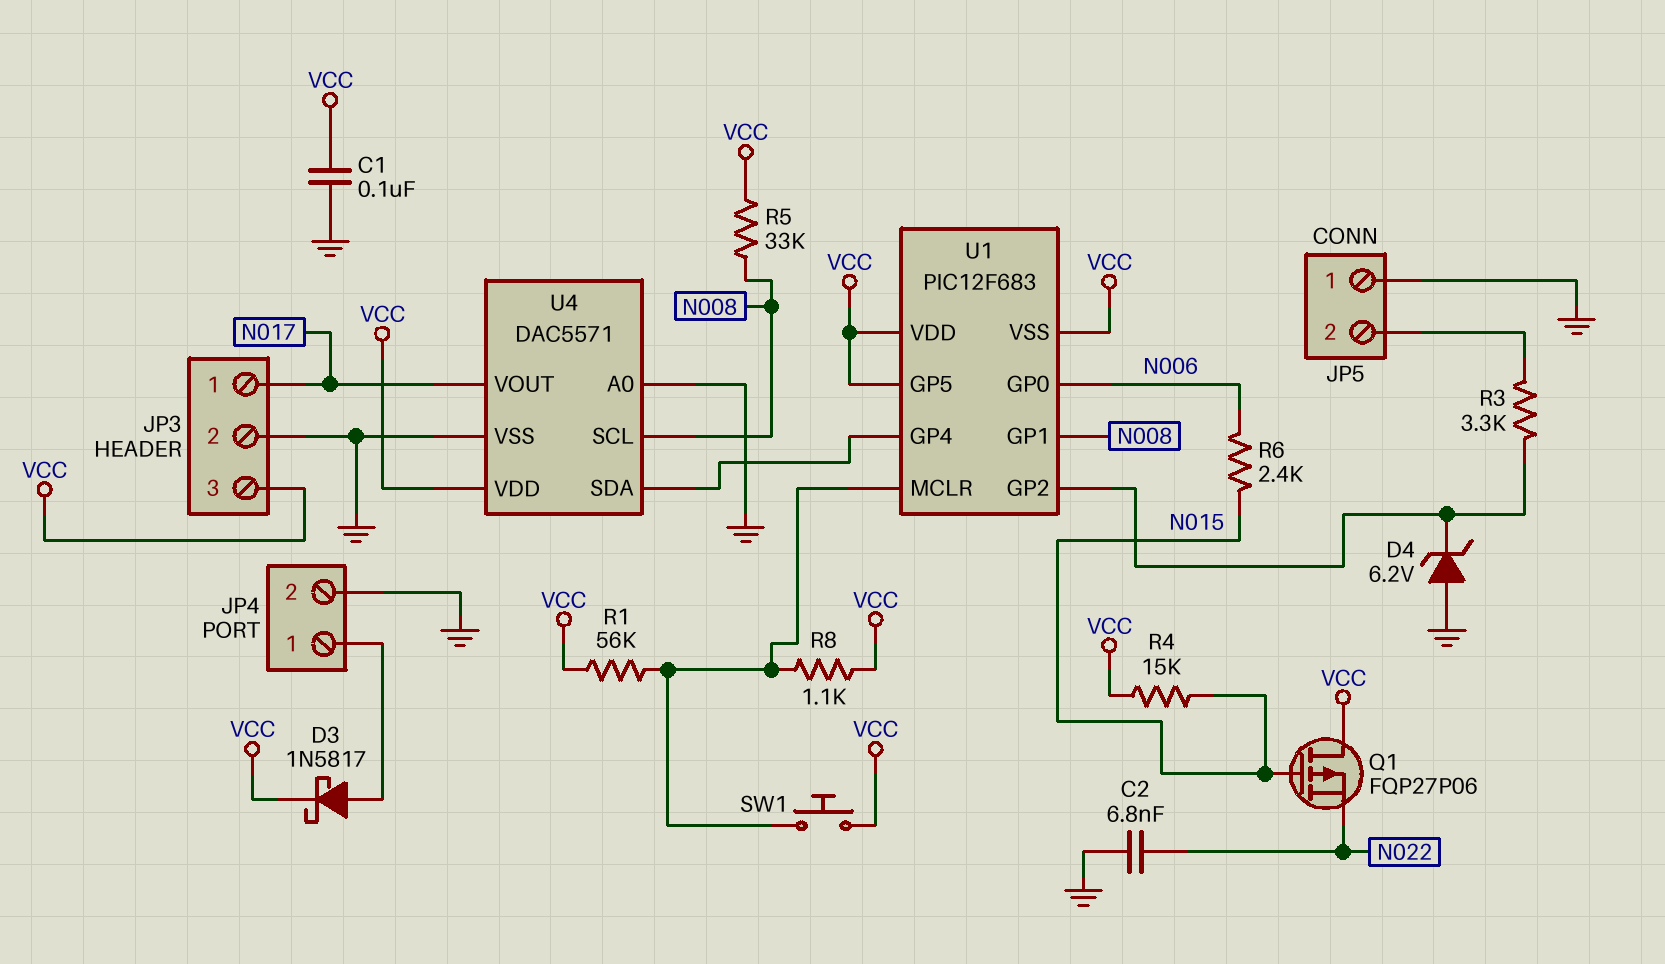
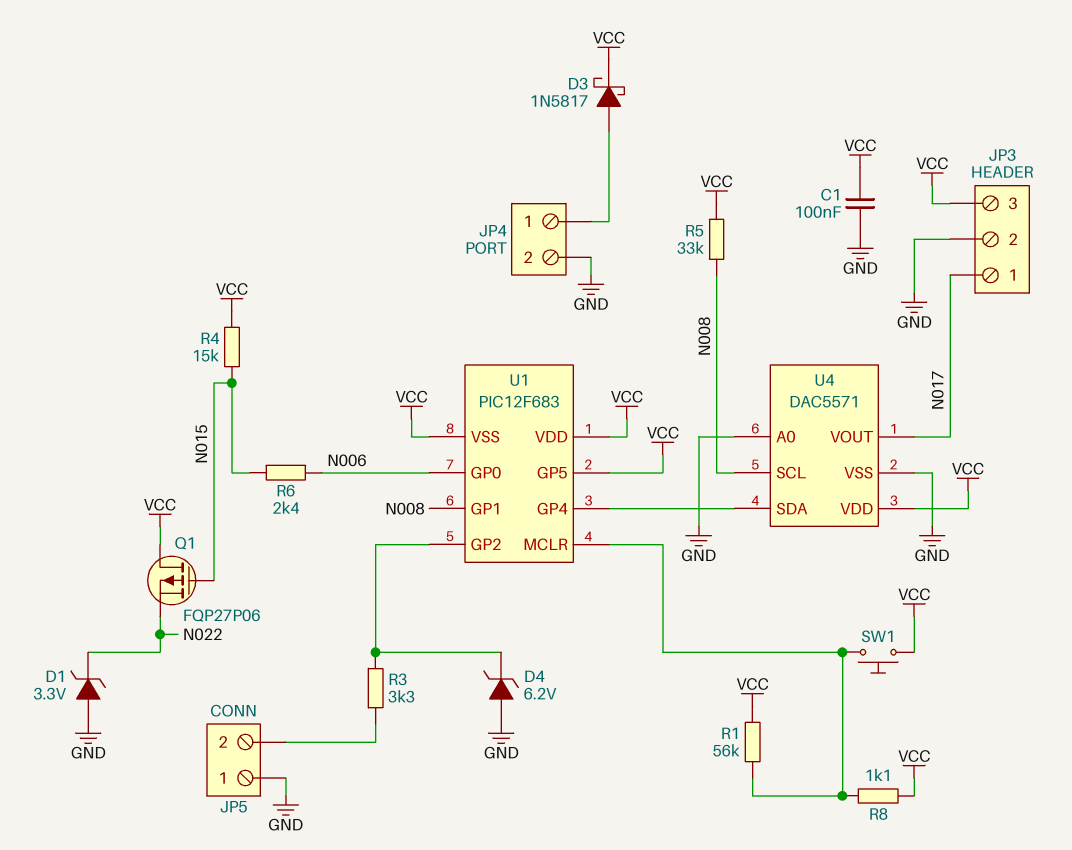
C2: 6.8nF (GND, N022) -> none
D1: none -> zener 3.3V (A GND, K N022)

